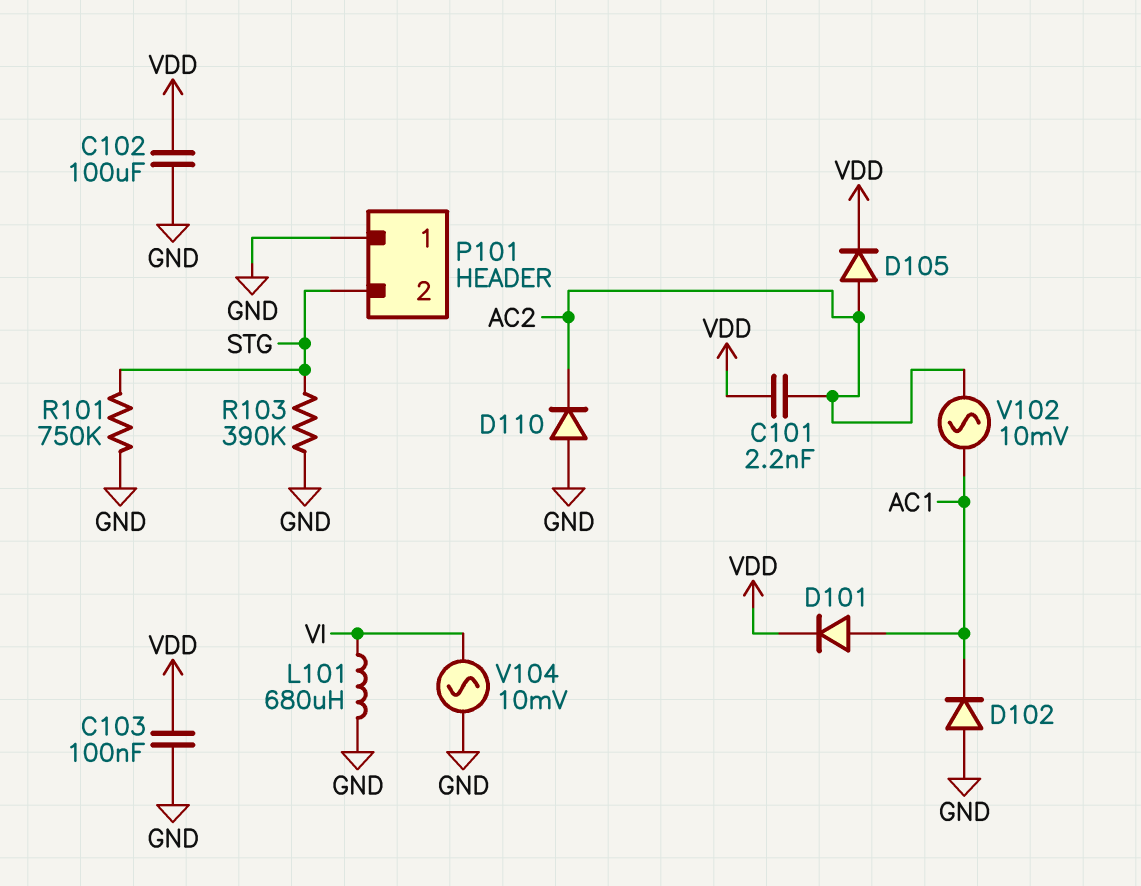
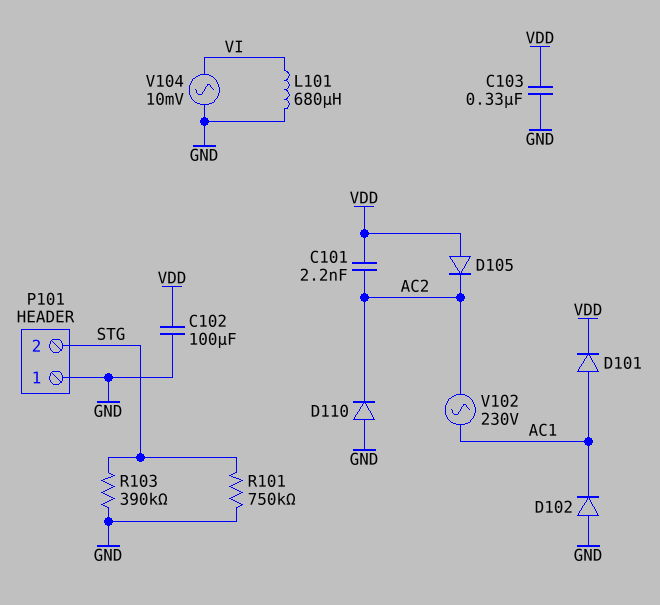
C103: 100nF (GND, VDD) -> 330nF (GND, VDD)
D105: diode (A AC2, K VDD) -> diode (A VDD, K AC2)
V102: AC 10mV (AC1, AC2) -> AC 230V (AC1, AC2)

